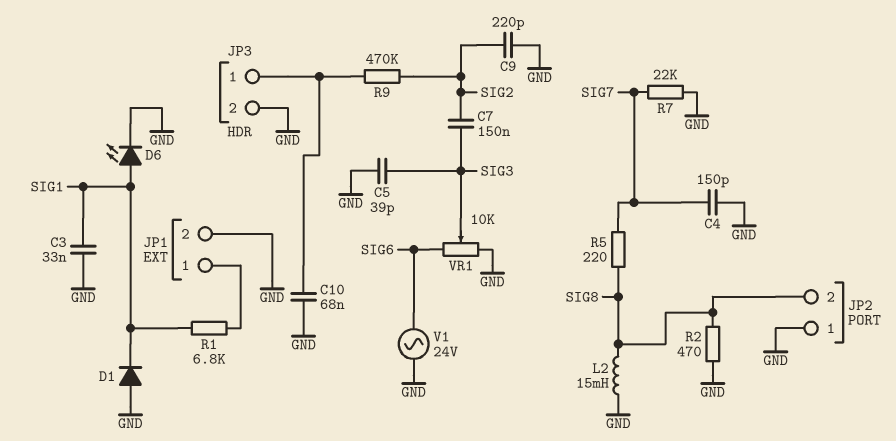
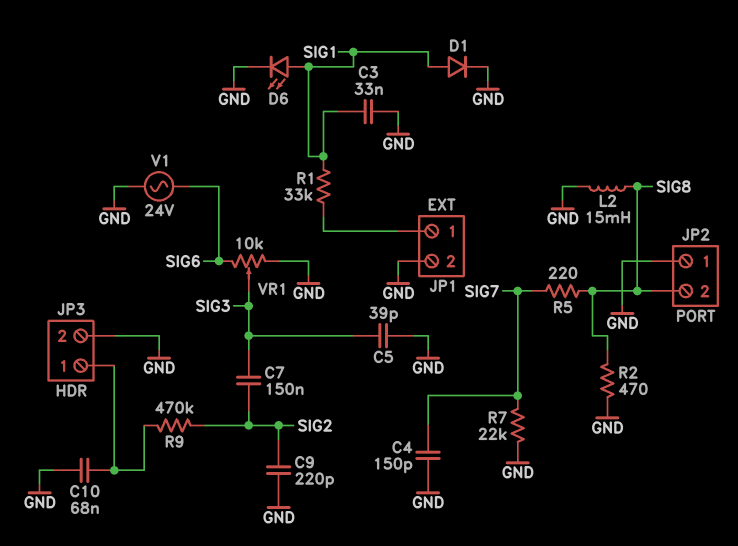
D1: diode (A GND, K SIG1) -> diode (A SIG1, K GND)
R1: 6.8k (JP1/1, SIG1) -> 33k (JP1/1, SIG1)

